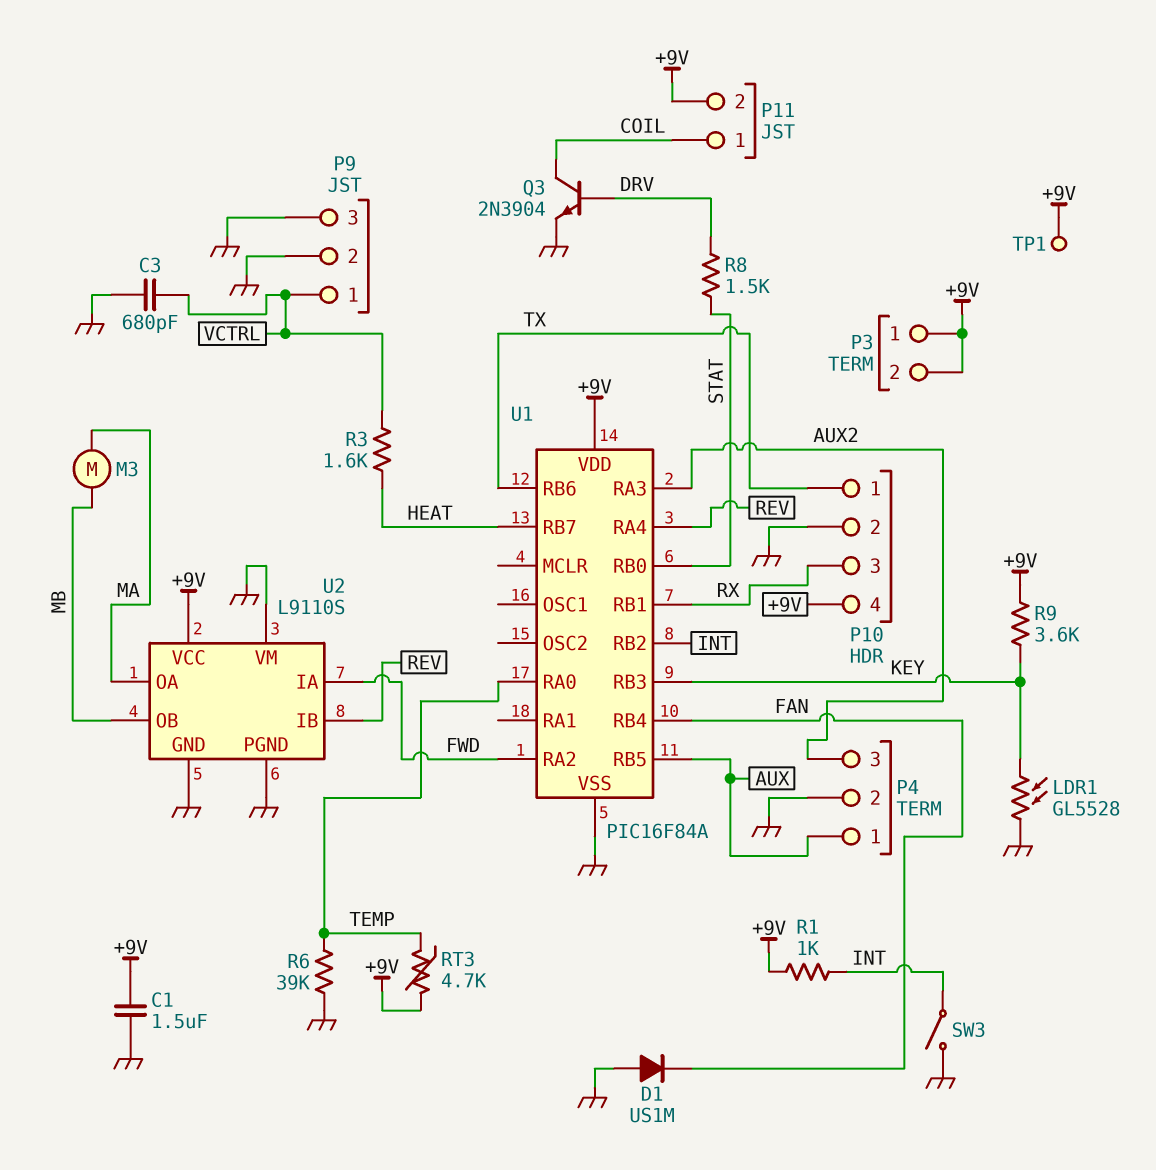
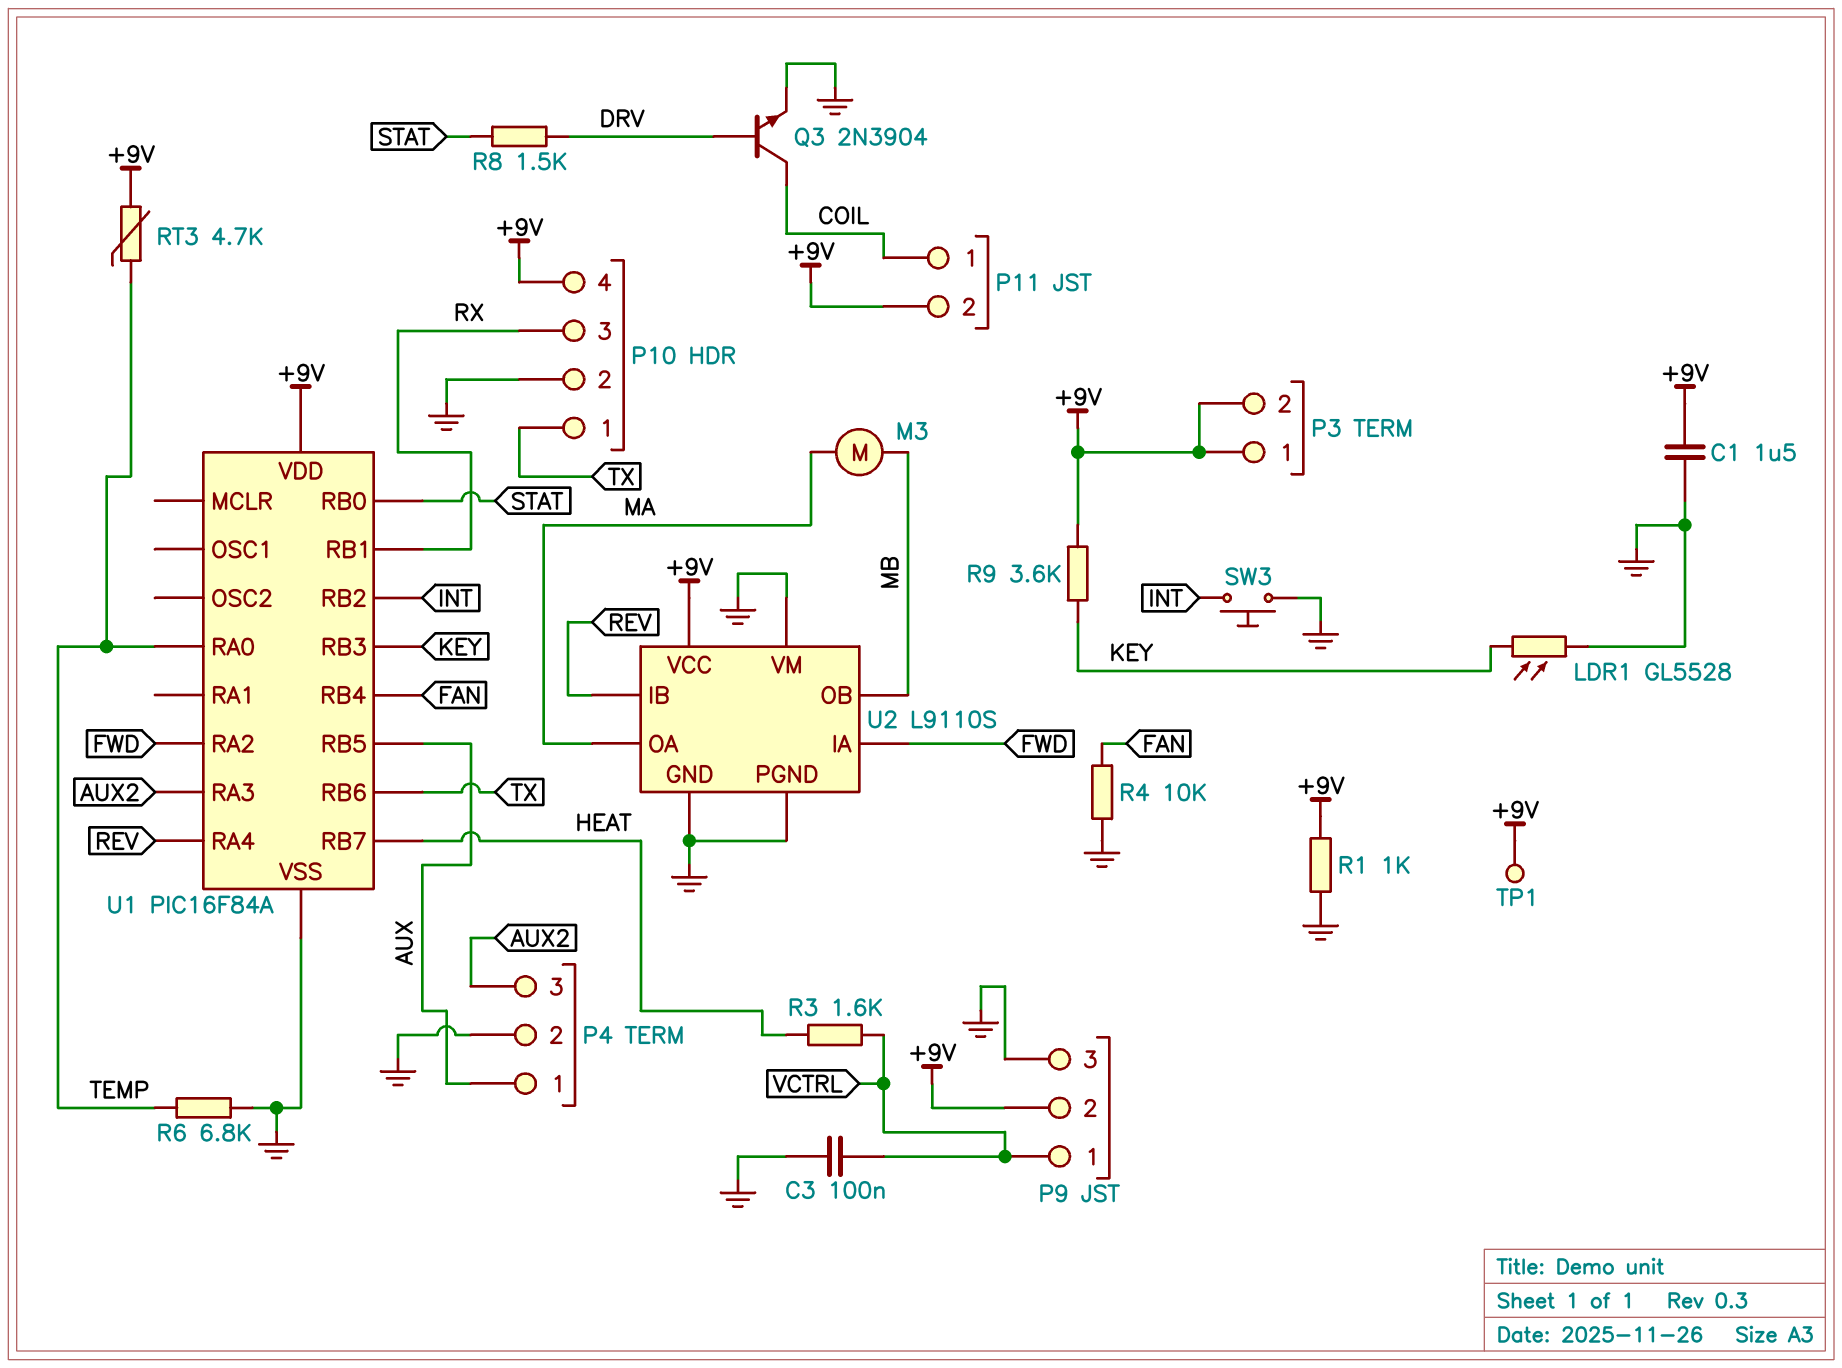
C3: 680pF (GND, VCTRL) -> 100nF (GND, VCTRL)
D1: diode US1M (A GND, K FAN) -> none
P9 pin 2: GND -> +9V
R1: 1k (+9V, INT) -> 1k (+9V, GND)
R4: none -> 10k (FAN, GND)
R6: 39k (GND, TEMP) -> 6.8k (GND, TEMP)
SW3: switch (GND, INT) -> button (GND, INT)

